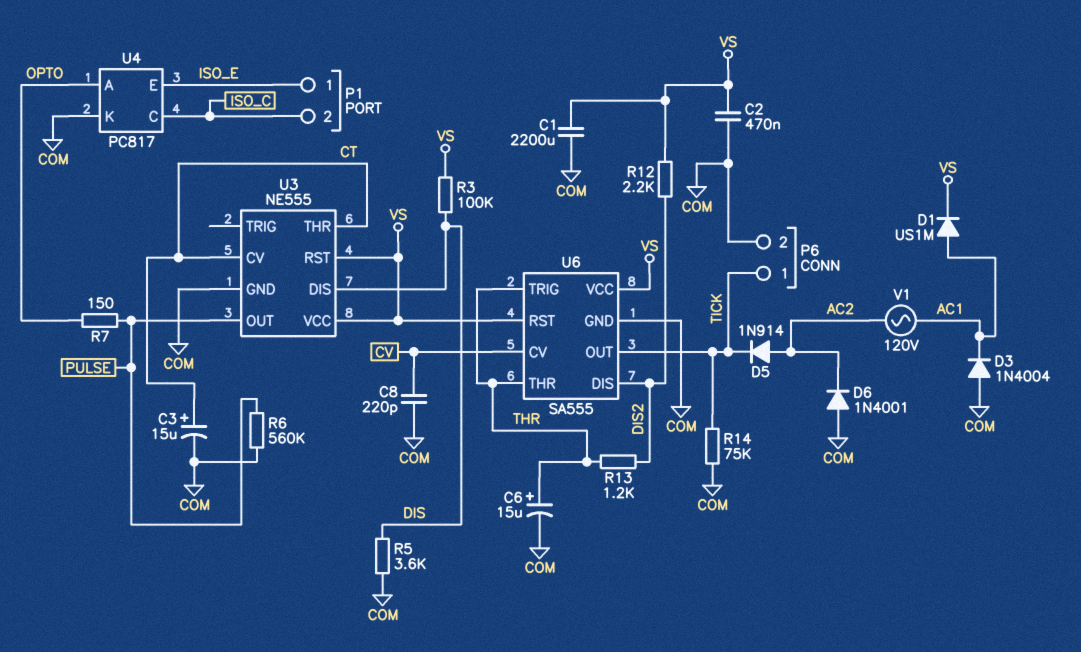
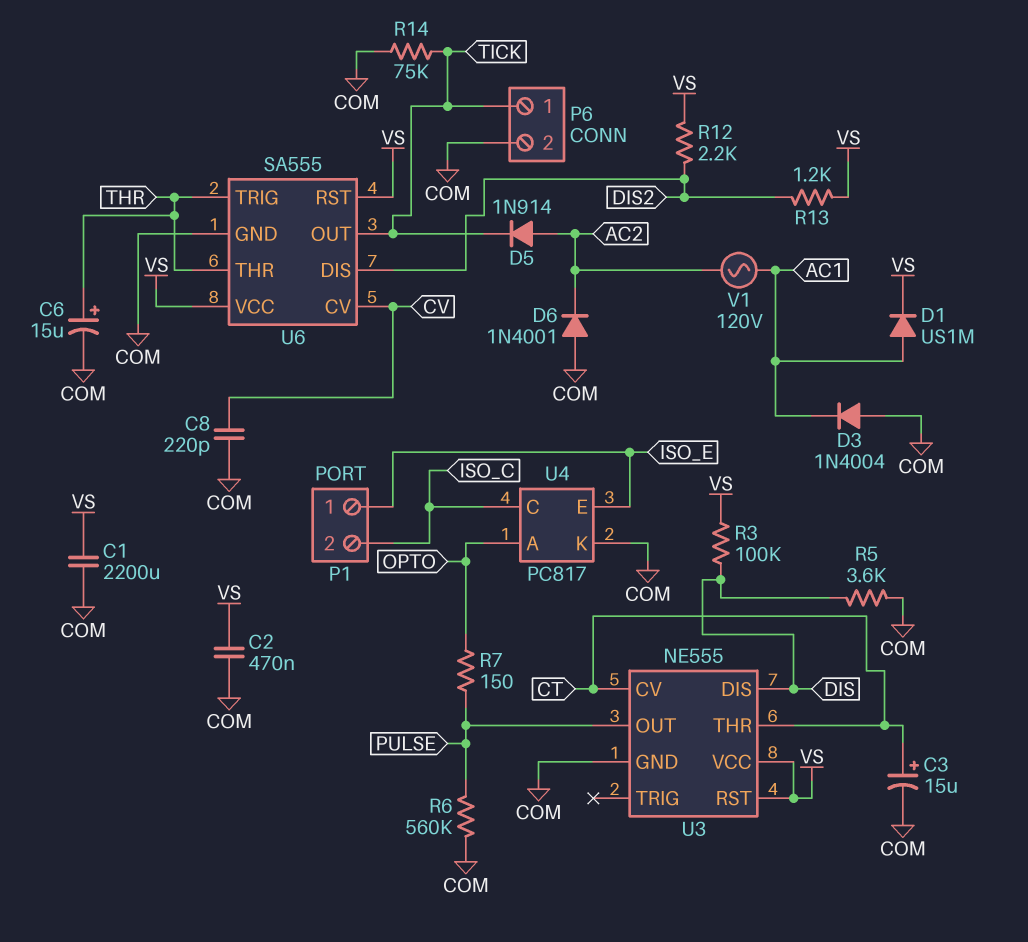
R13: 1.2k (DIS2, THR) -> 1.2k (DIS2, VS)

